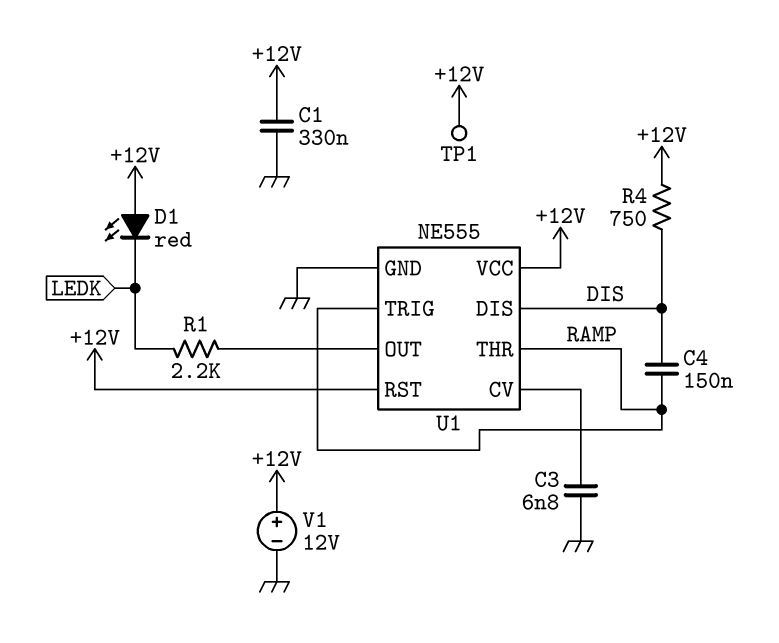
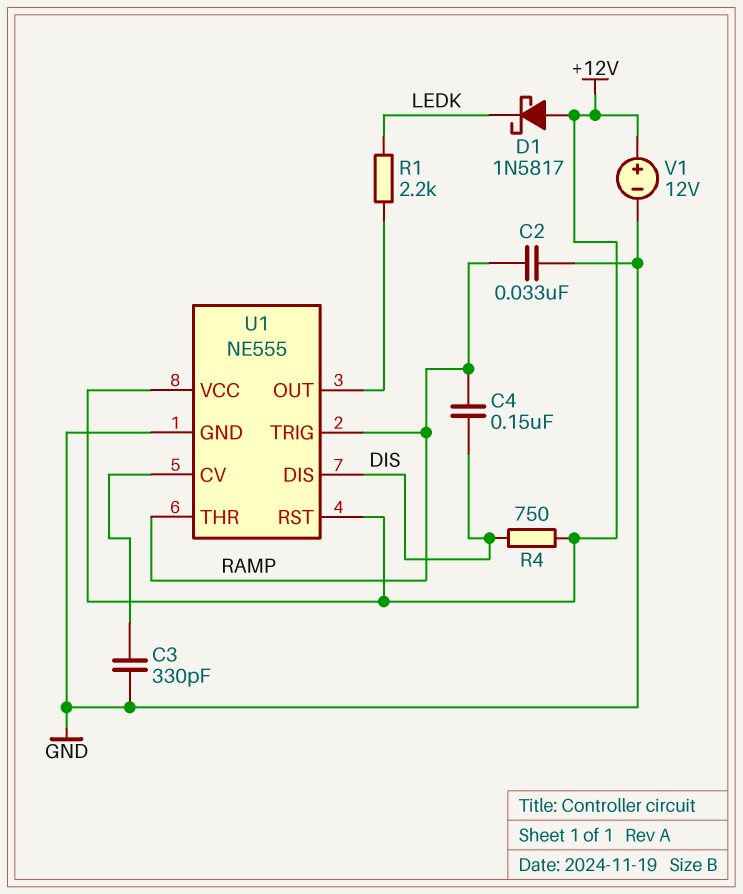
C1: 330nF (+12V, GND) -> none
C2: none -> 33nF (GND, RAMP)
C3: 6.8nF (GND, U1/CV) -> 330pF (GND, U1/CV)
D1: LED red (A +12V, K LEDK) -> schottky 1N5817 (A +12V, K LEDK)
TP1: test point (+12V) -> none

